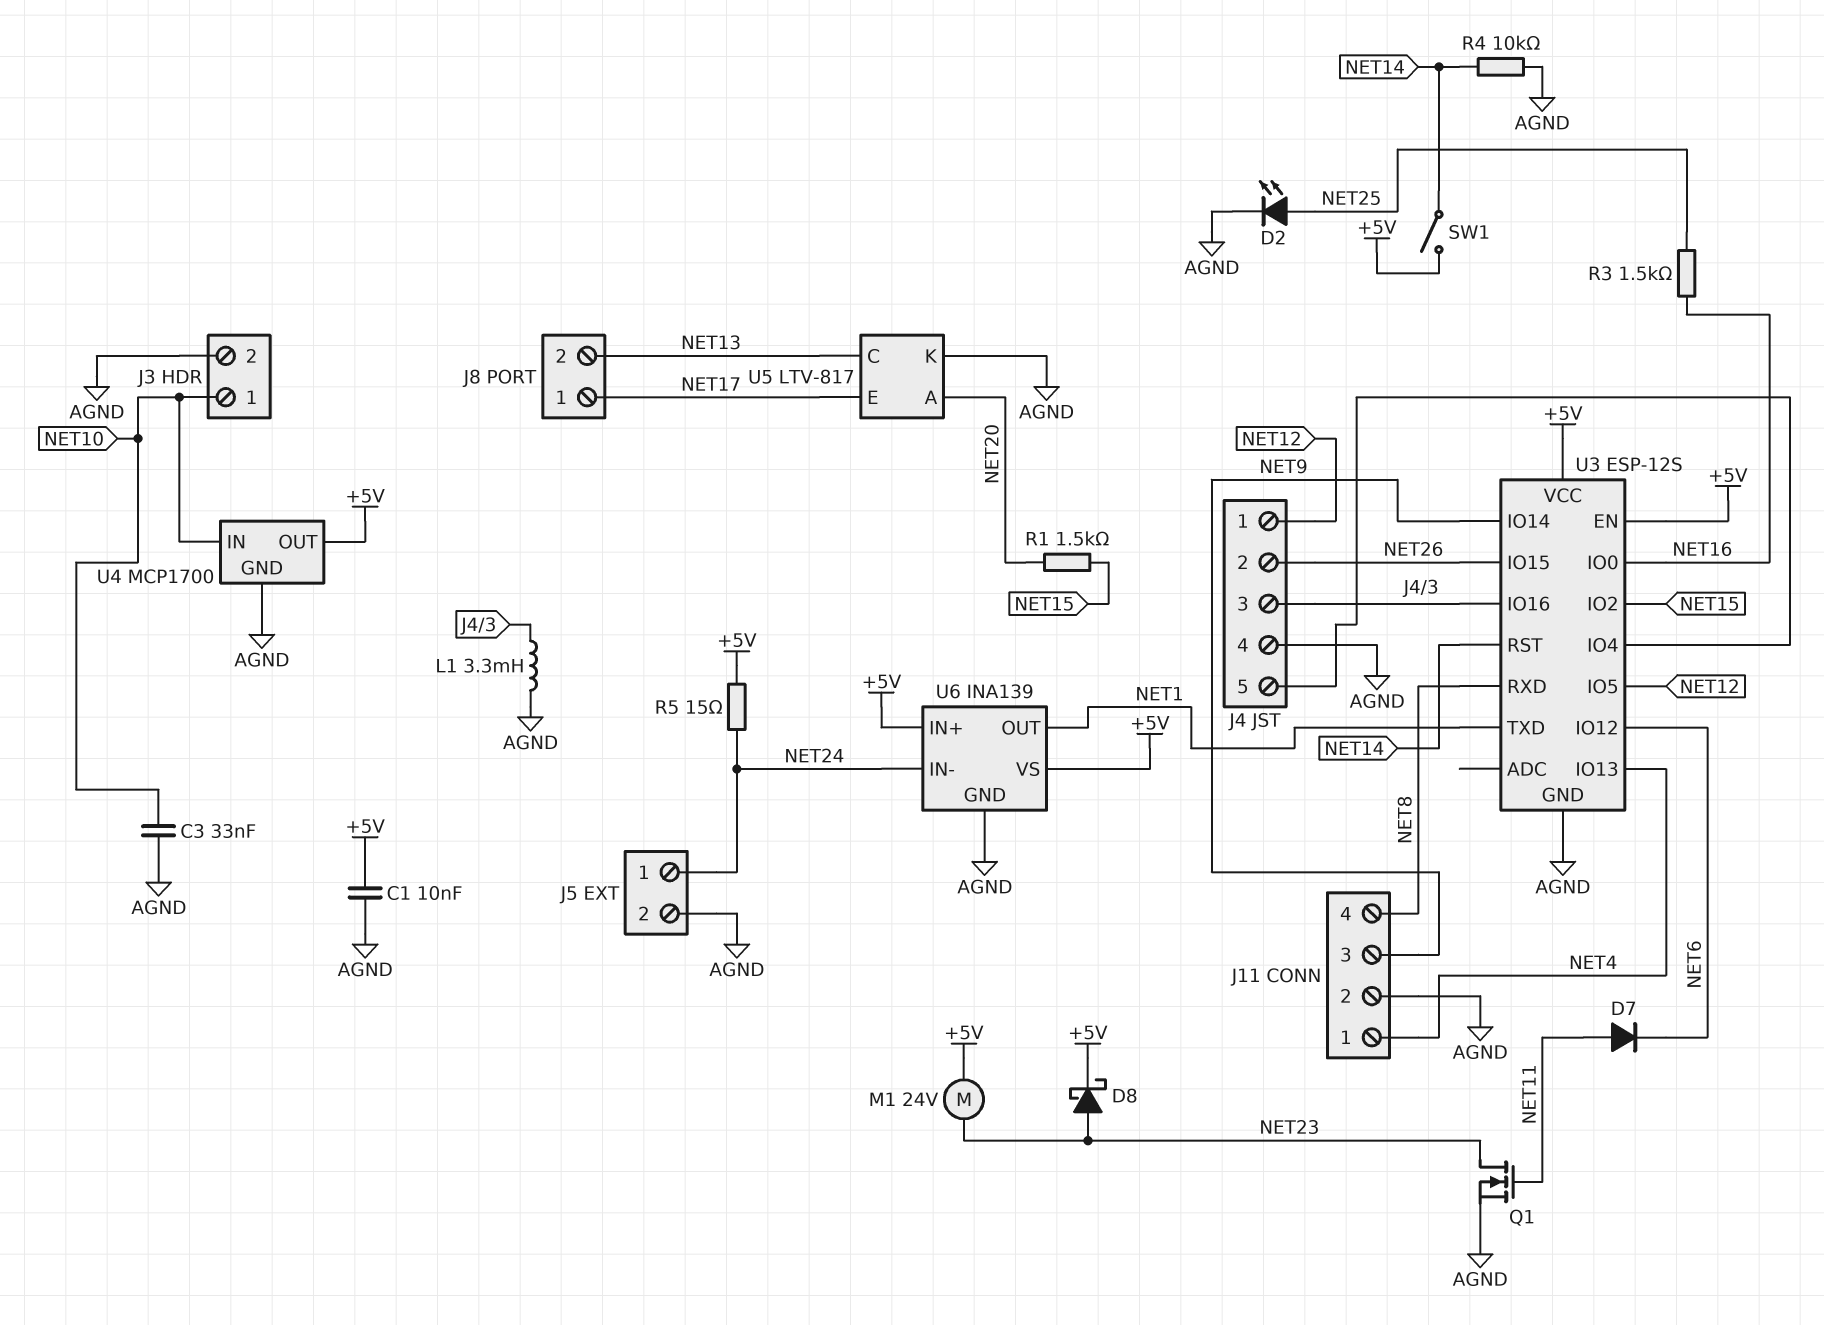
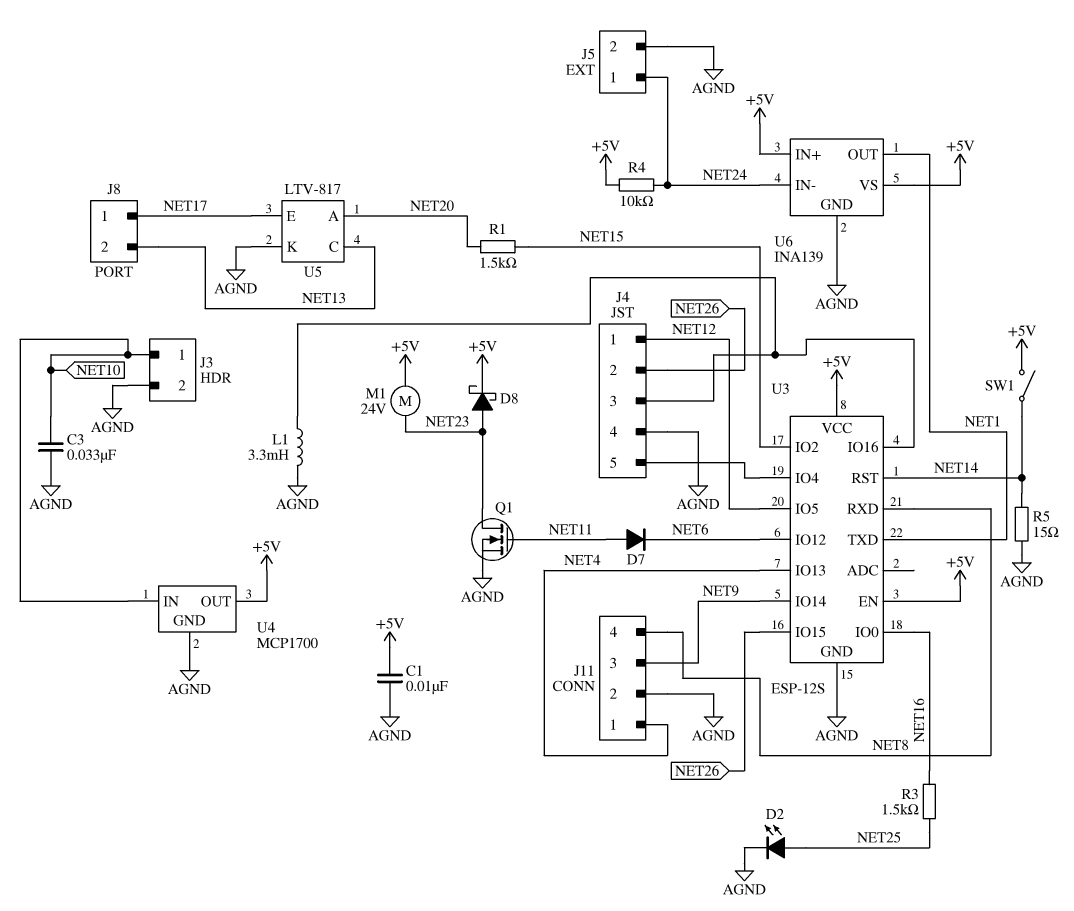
R4: 10k (AGND, NET14) -> 10k (+5V, NET24)
R5: 15 (+5V, NET24) -> 15 (AGND, NET14)

